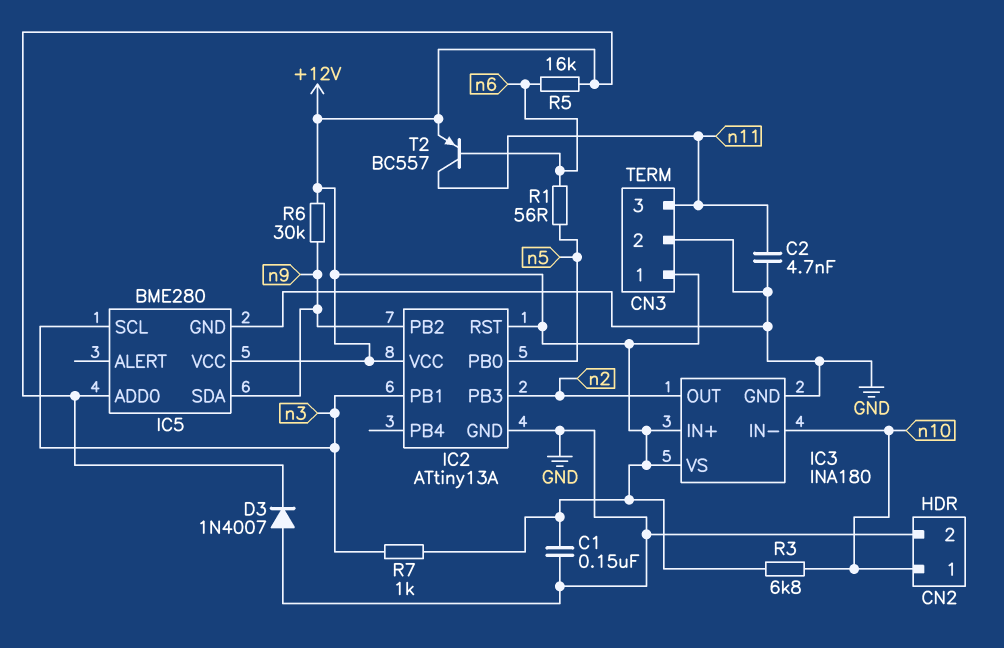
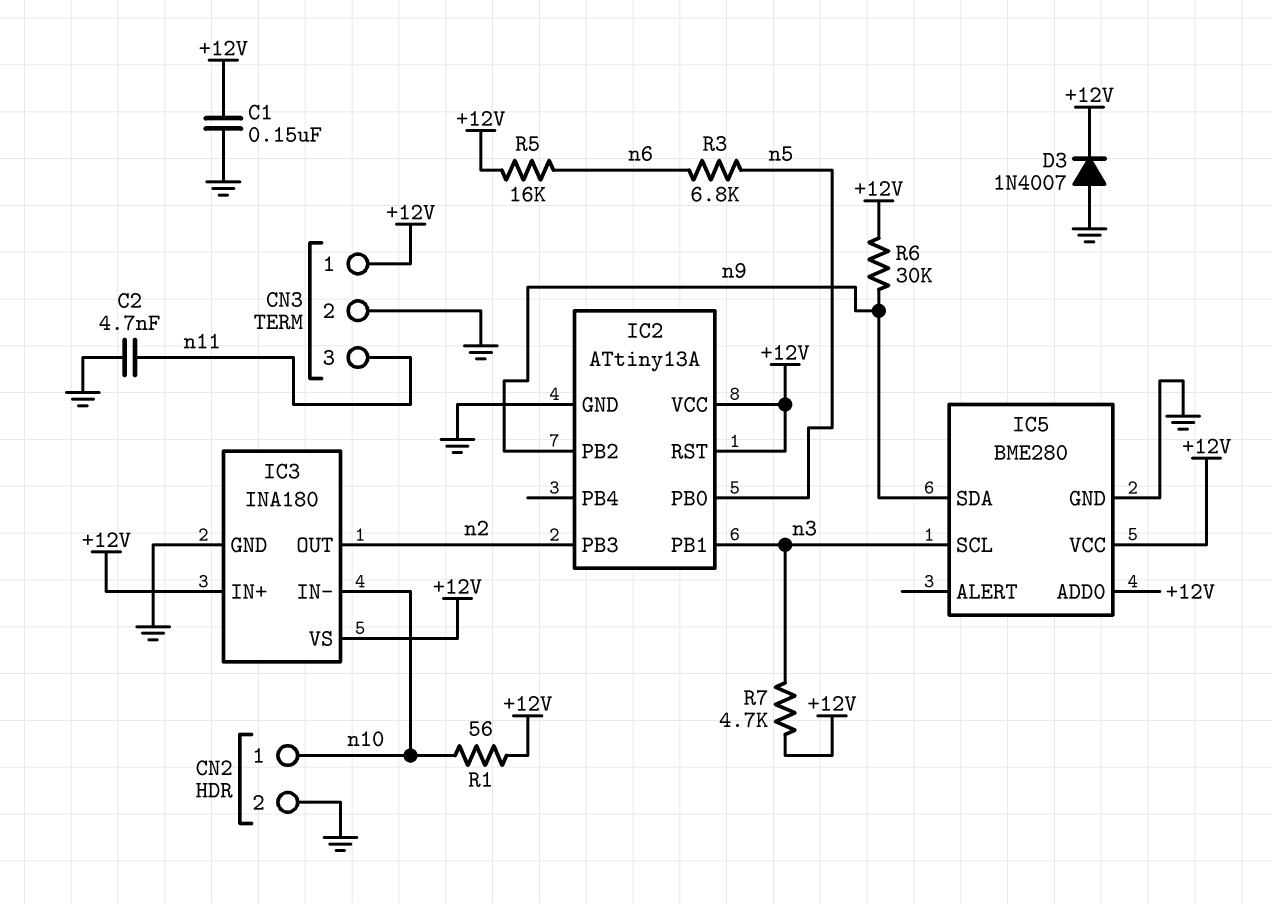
R1: 56 (n5, n6) -> 56 (+12V, n10)
R3: 6.8k (+12V, n10) -> 6.8k (n5, n6)
R7: 1k (+12V, n3) -> 4.7k (+12V, n3)
T2: PNP BC557 (B n6, C n11, E +12V) -> none

